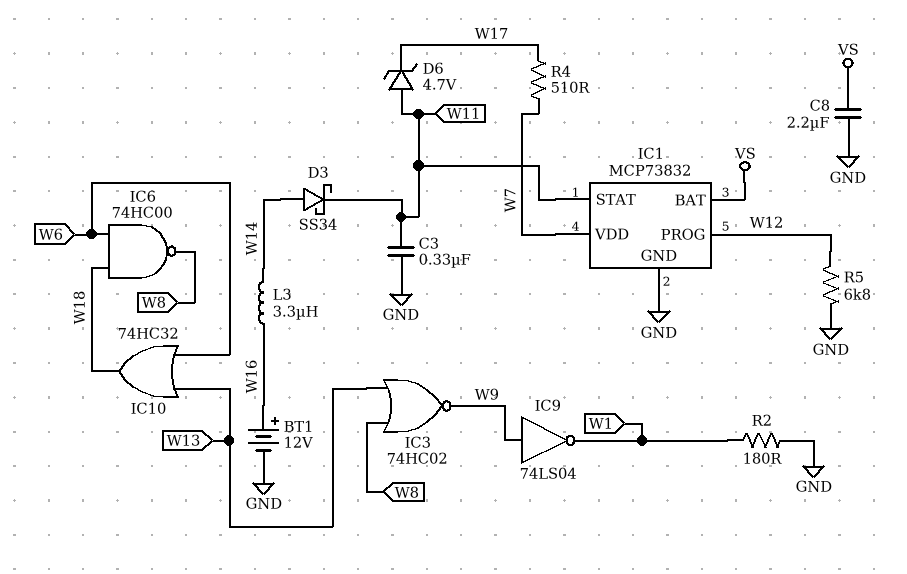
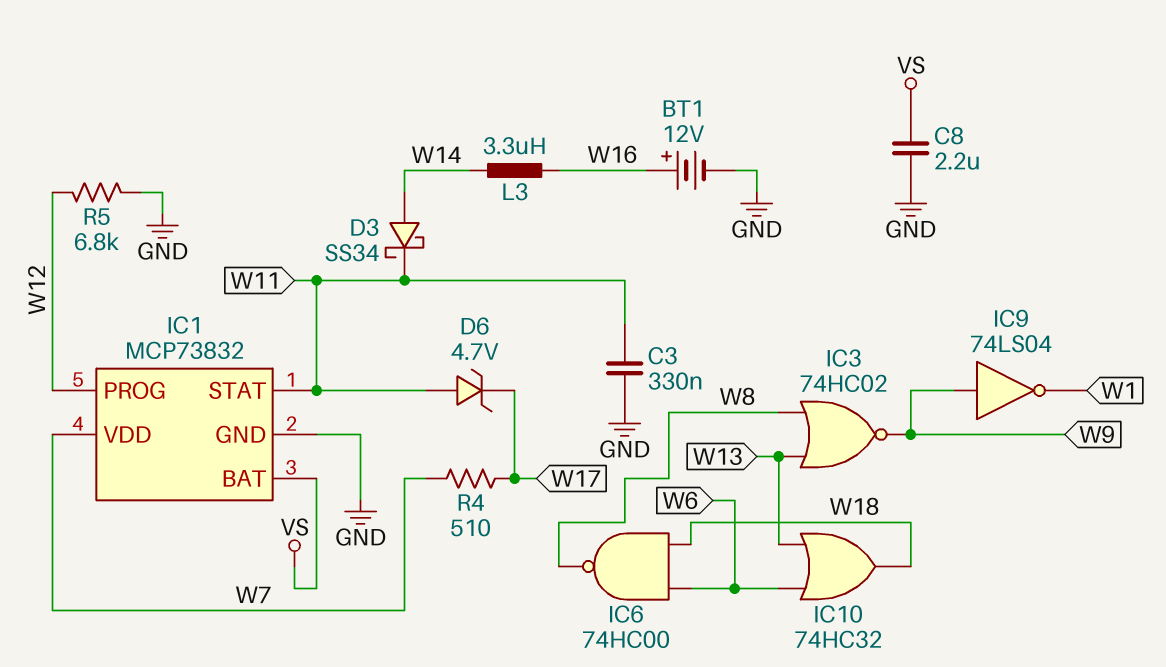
R2: 180 (GND, W1) -> none

